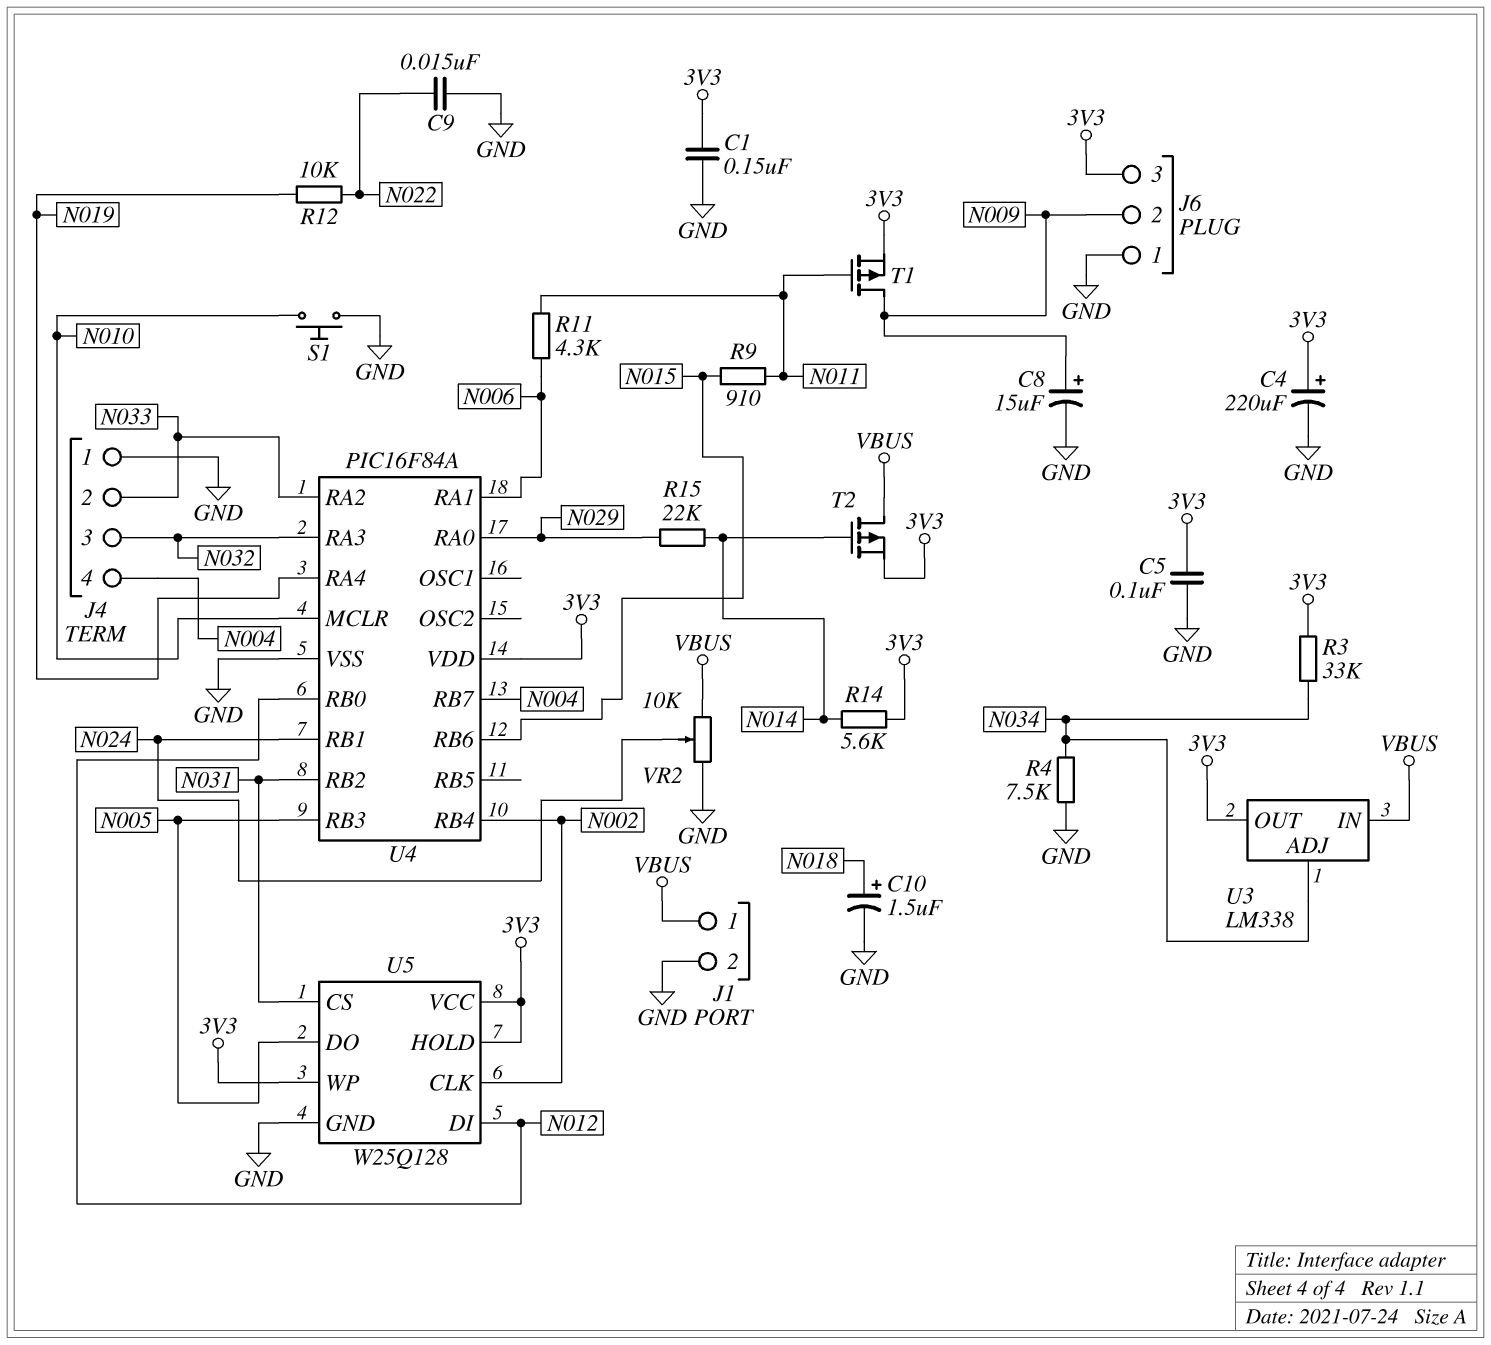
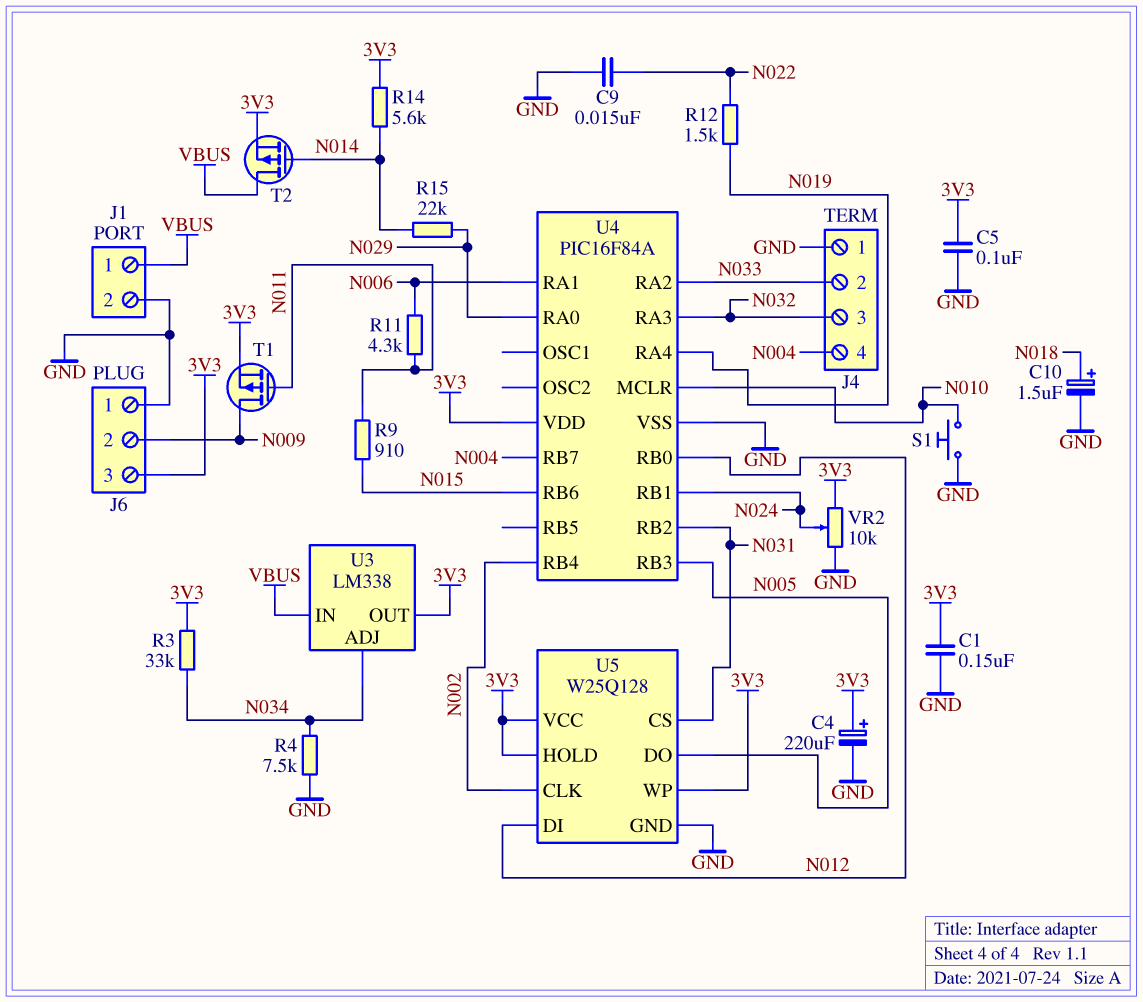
C8: 15uF (plus N009, minus GND) -> none
R12: 10k (N019, N022) -> 1.5k (N019, N022)
VR2: 10k (GND, VBUS, wiper N024) -> 10k (3V3, GND, wiper N024)

